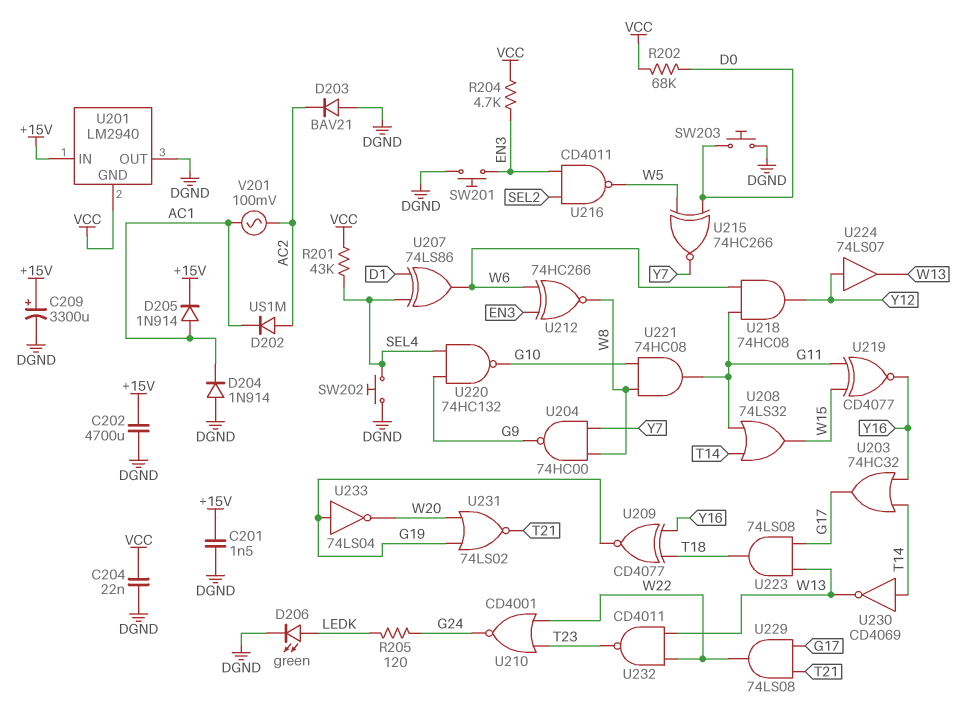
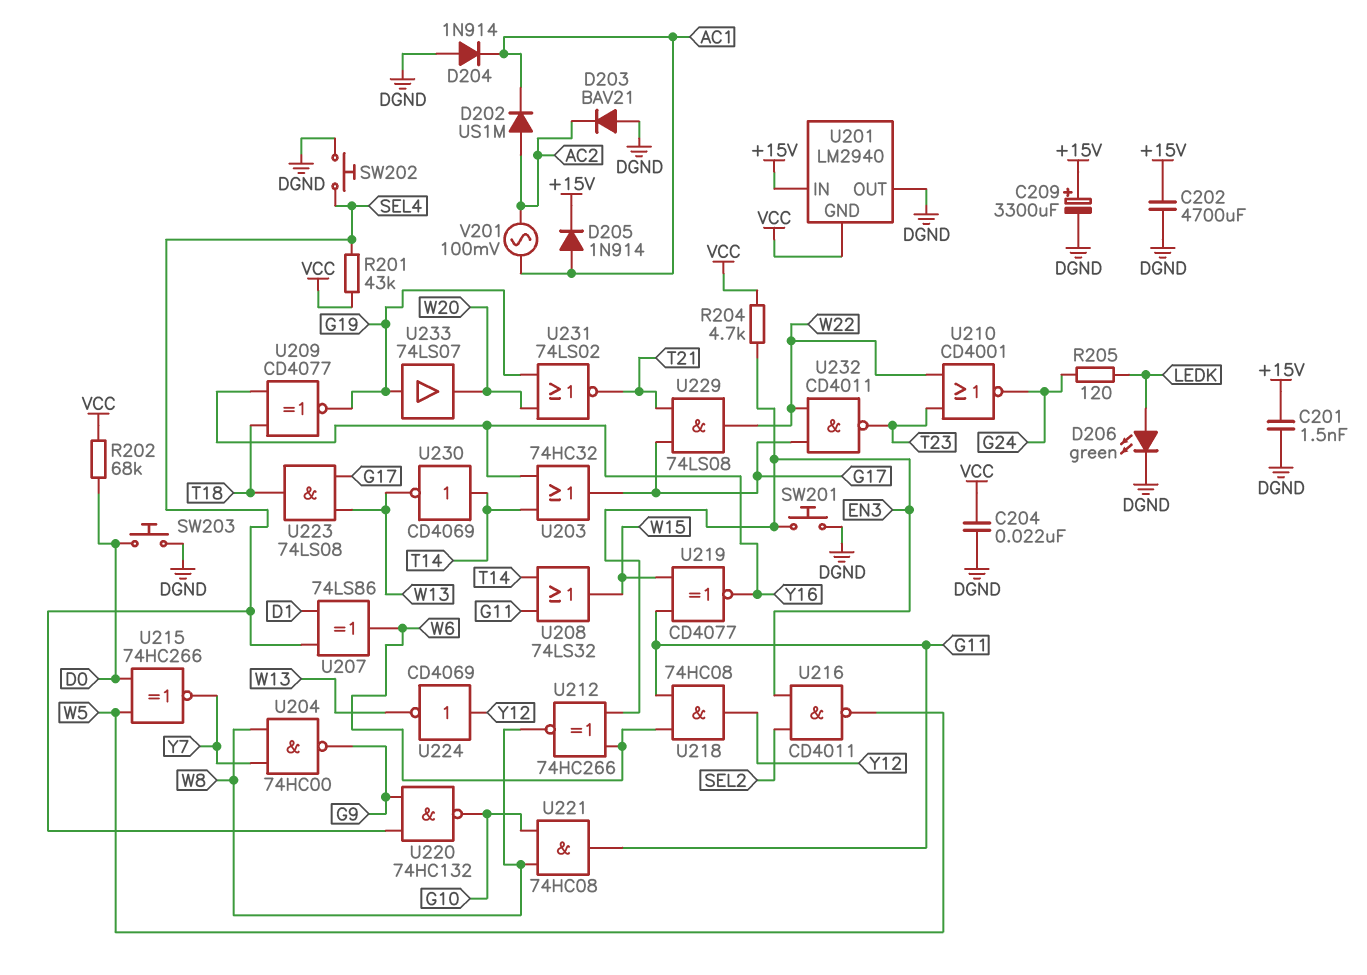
U224: buffer 74LS07 (in Y12, out W13) -> NOT CD4069 (in Y12, out W13)
U232: NAND CD4011 (in W13, in W22, out T23) -> NAND CD4011 (in G17, in W22, out T23)
U233: NOT 74LS04 (in G19, out W20) -> buffer 74LS07 (in G19, out W20)

